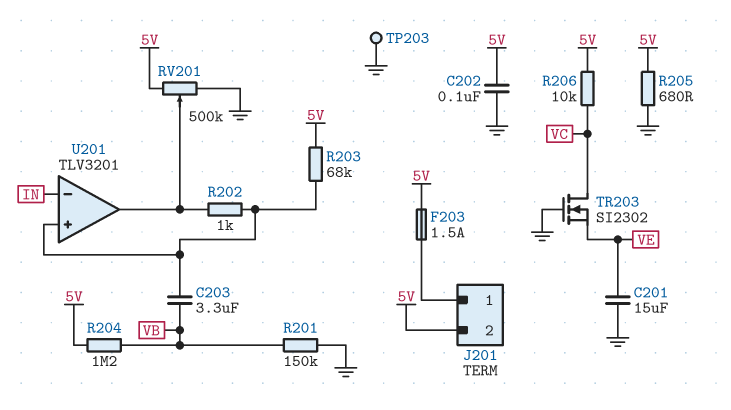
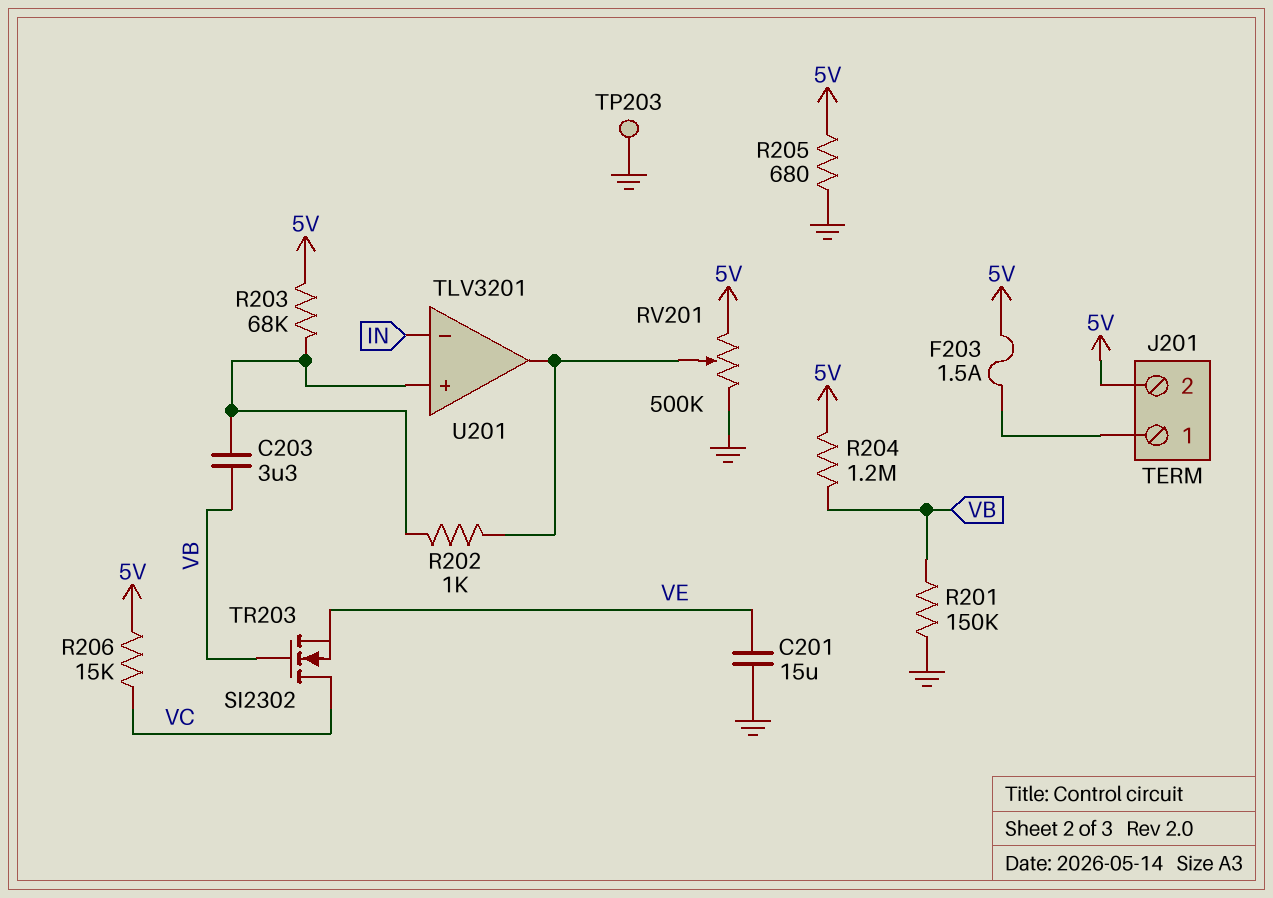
C202: 100nF (5V, GND) -> none
R206: 10k (5V, VC) -> 15k (5V, VC)
TR203: NMOS SI2302 (G GND, D VC, S VE) -> NMOS SI2302 (G VB, D VC, S VE)

